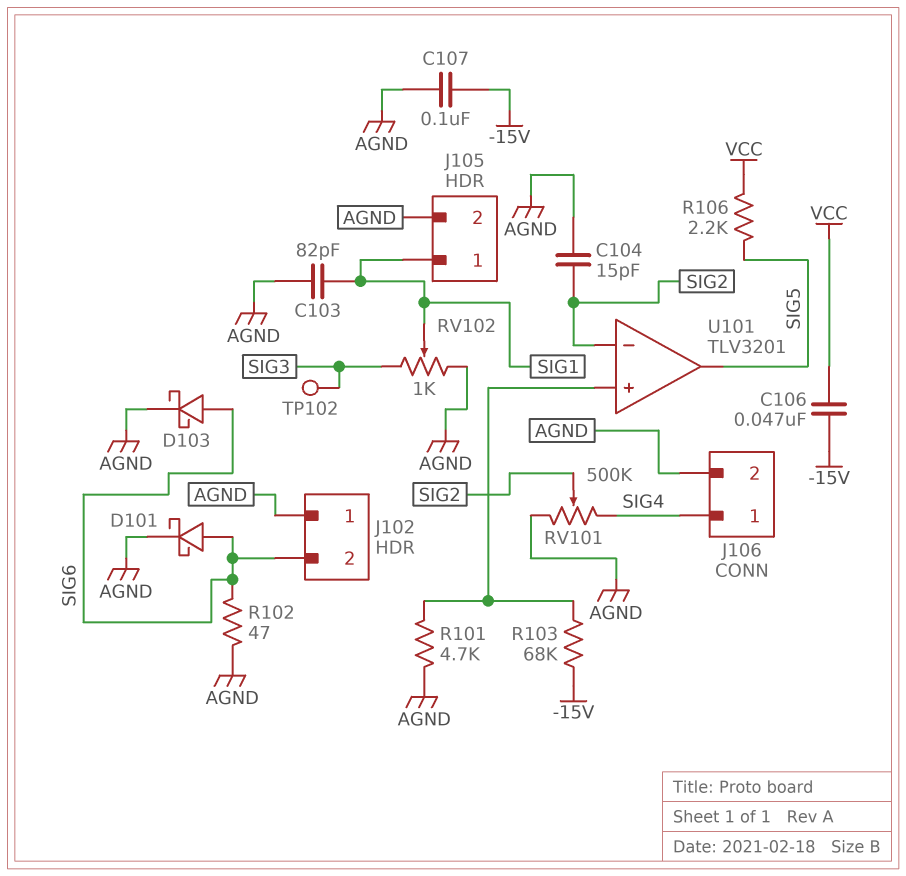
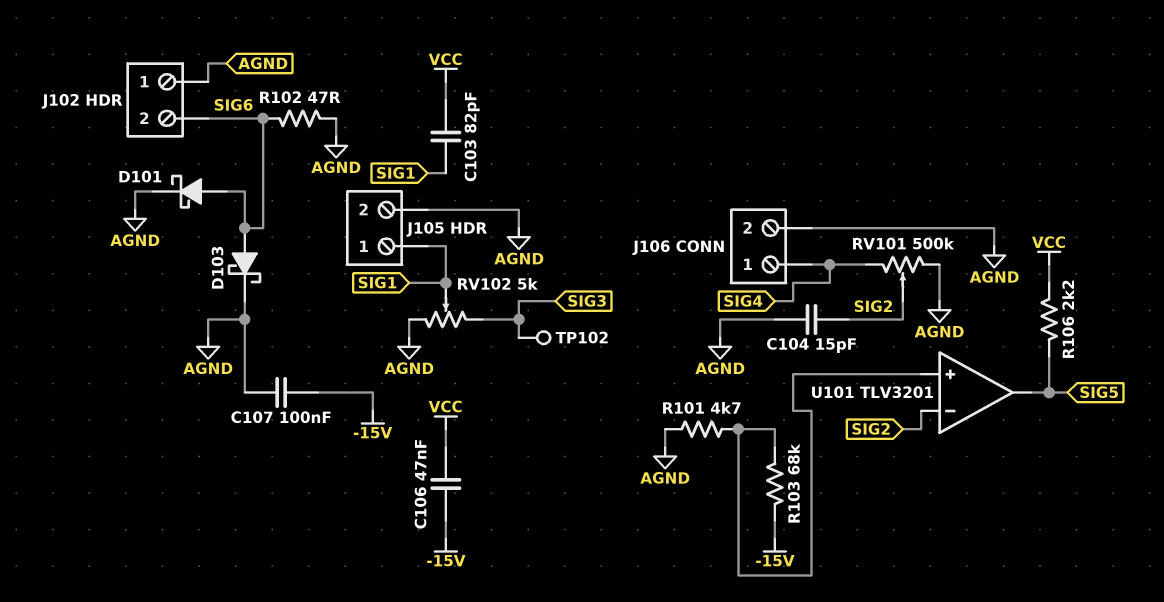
C103: 82pF (AGND, SIG1) -> 82pF (SIG1, VCC)
RV102: 1k (AGND, SIG3, wiper SIG1) -> 5k (AGND, SIG3, wiper SIG1)

